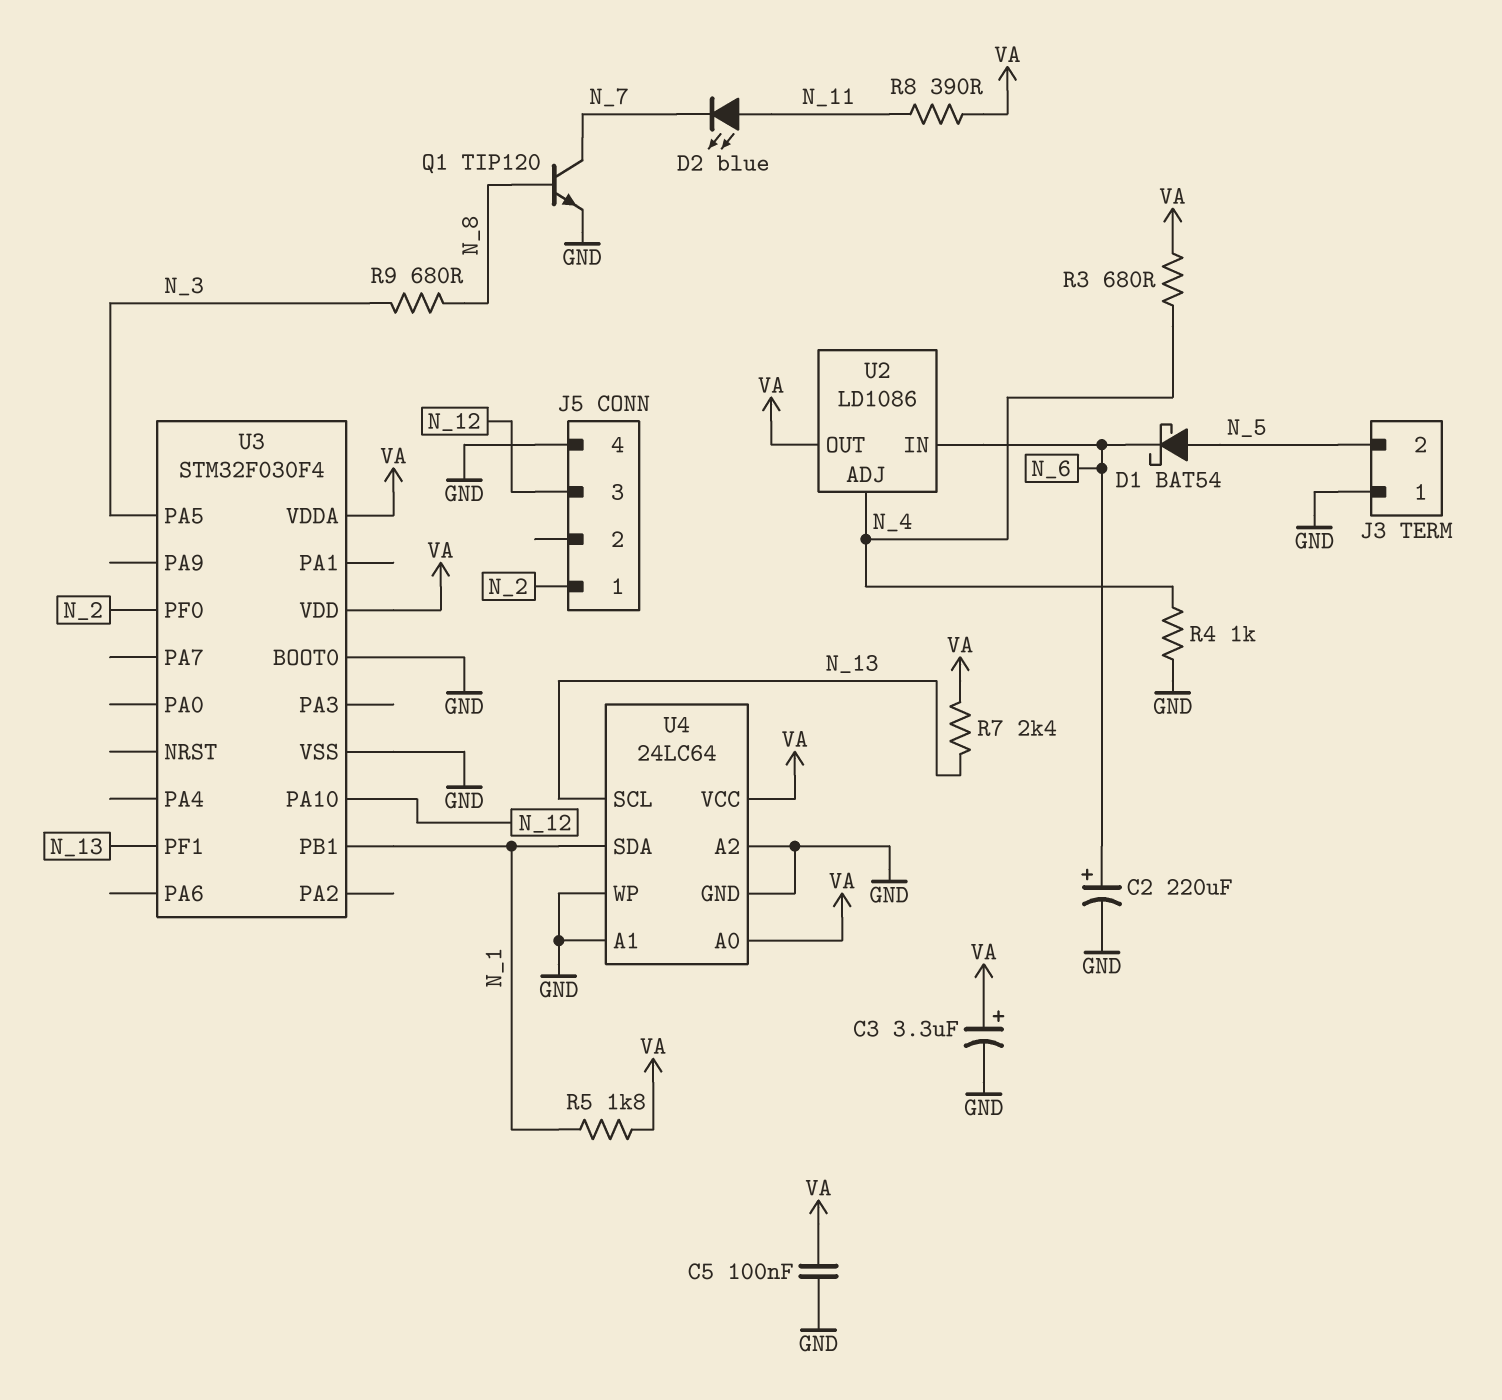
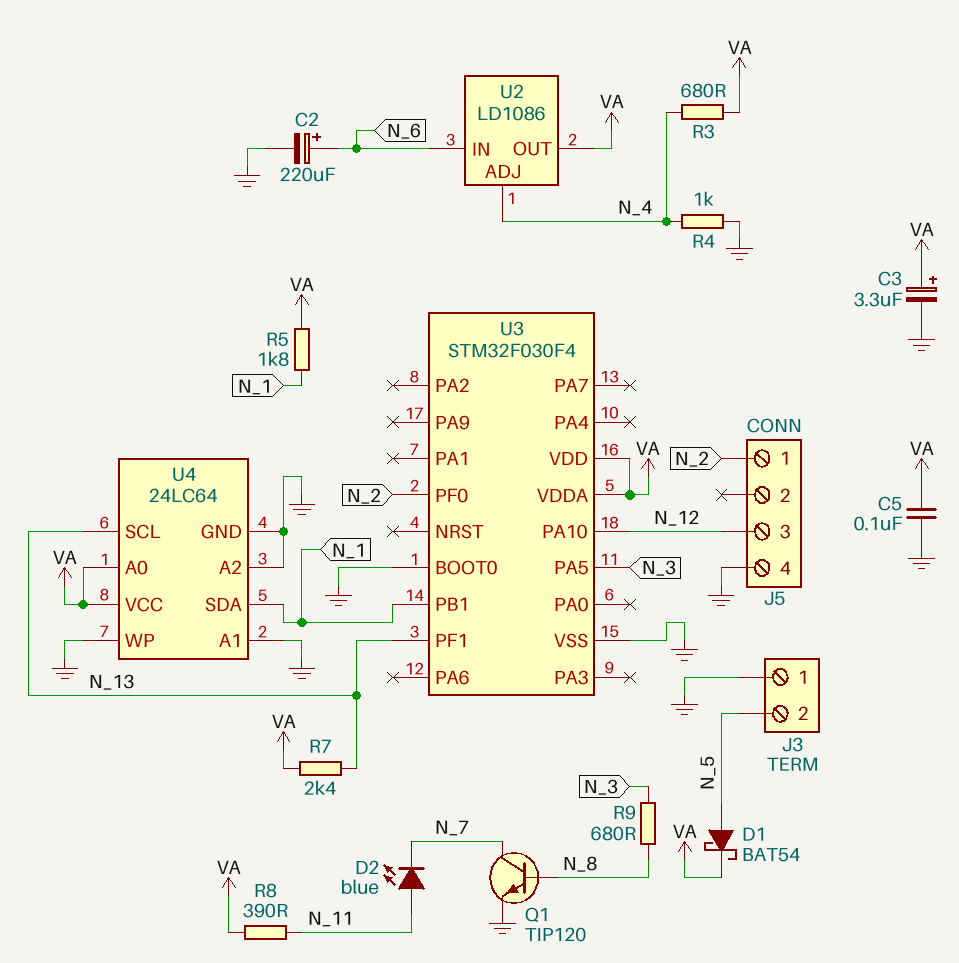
D1: schottky BAT54 (A N_5, K N_6) -> schottky BAT54 (A N_5, K VA)

